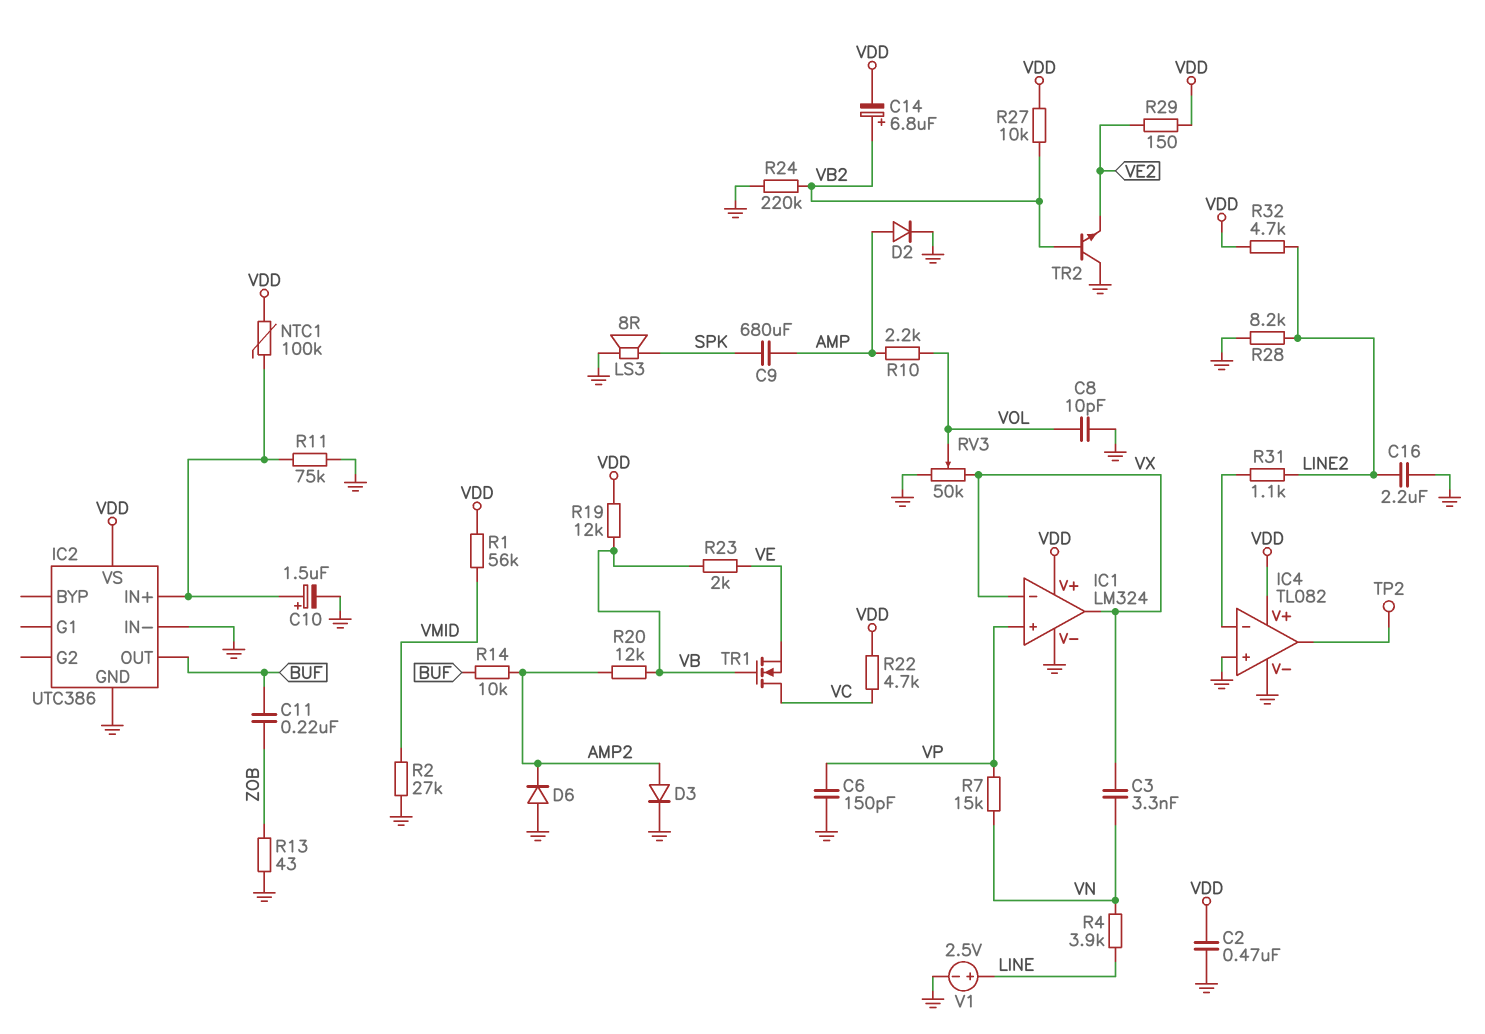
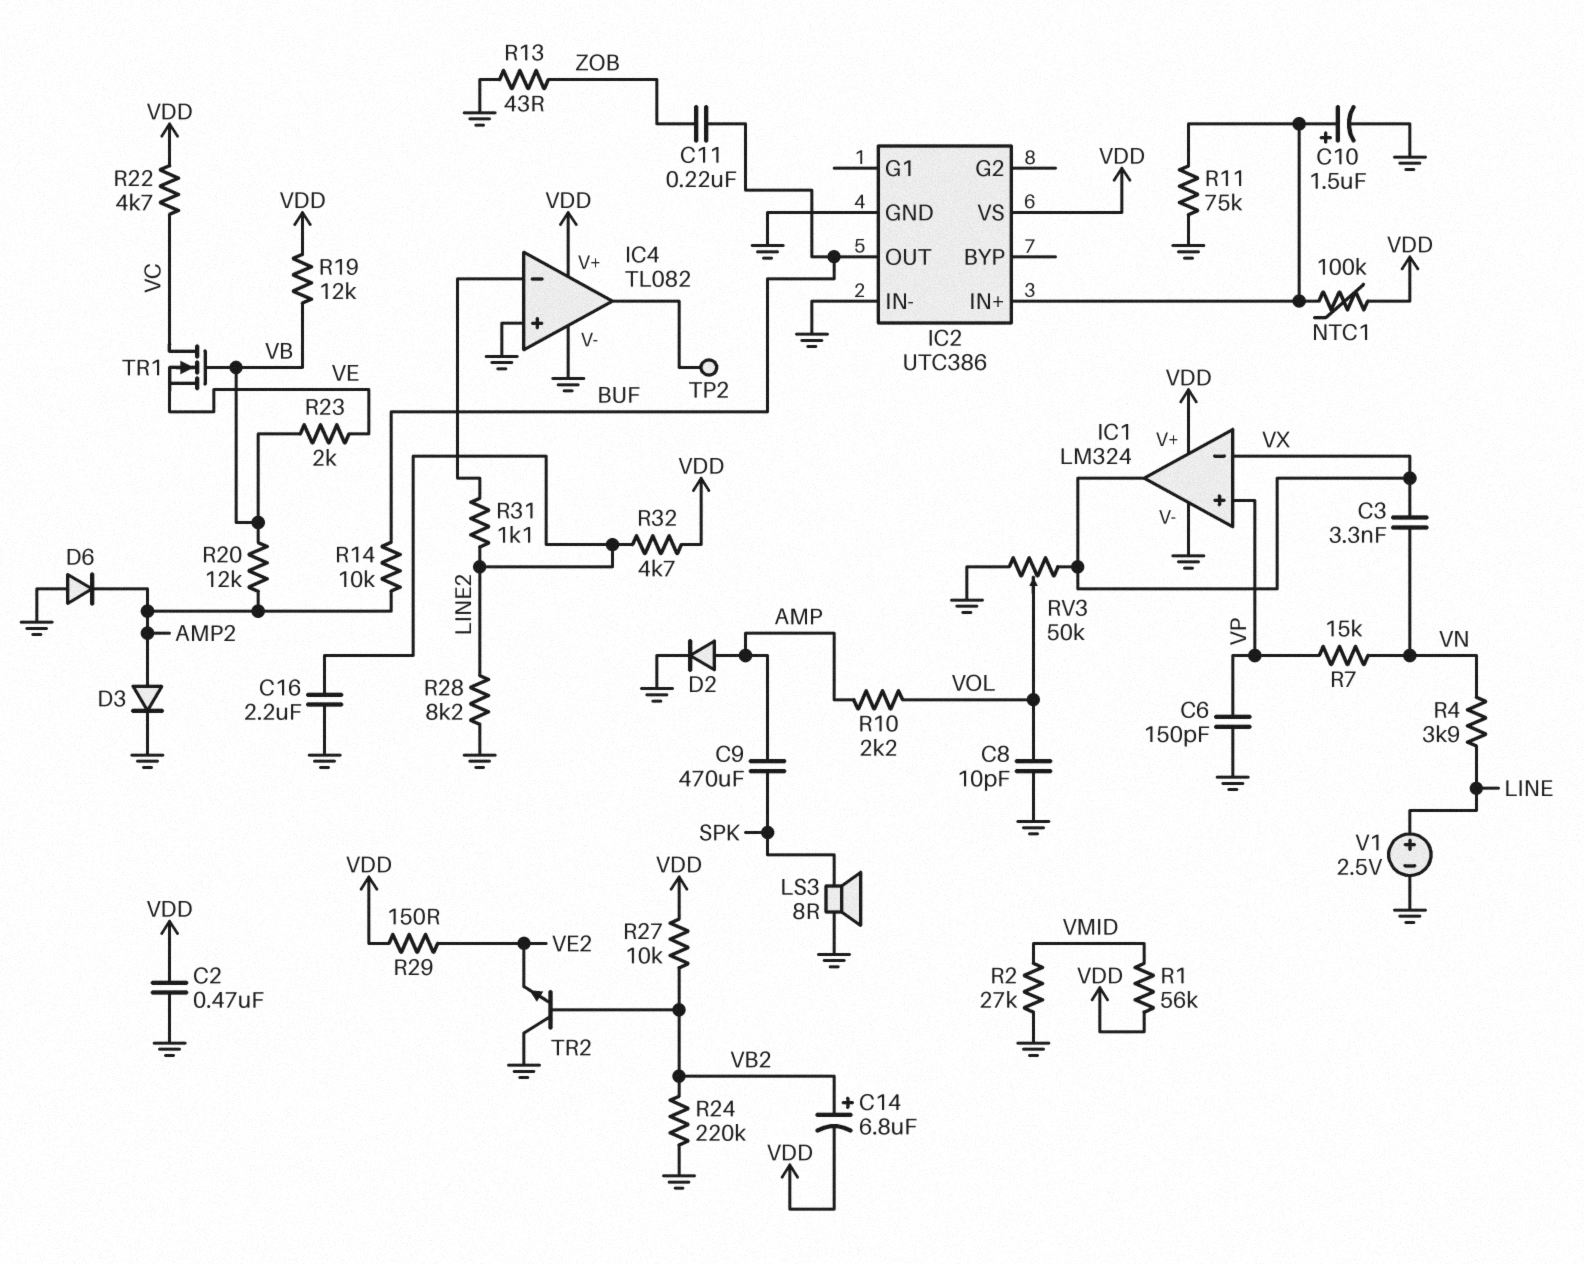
C9: 680uF (AMP, SPK) -> 470uF (AMP, SPK)

